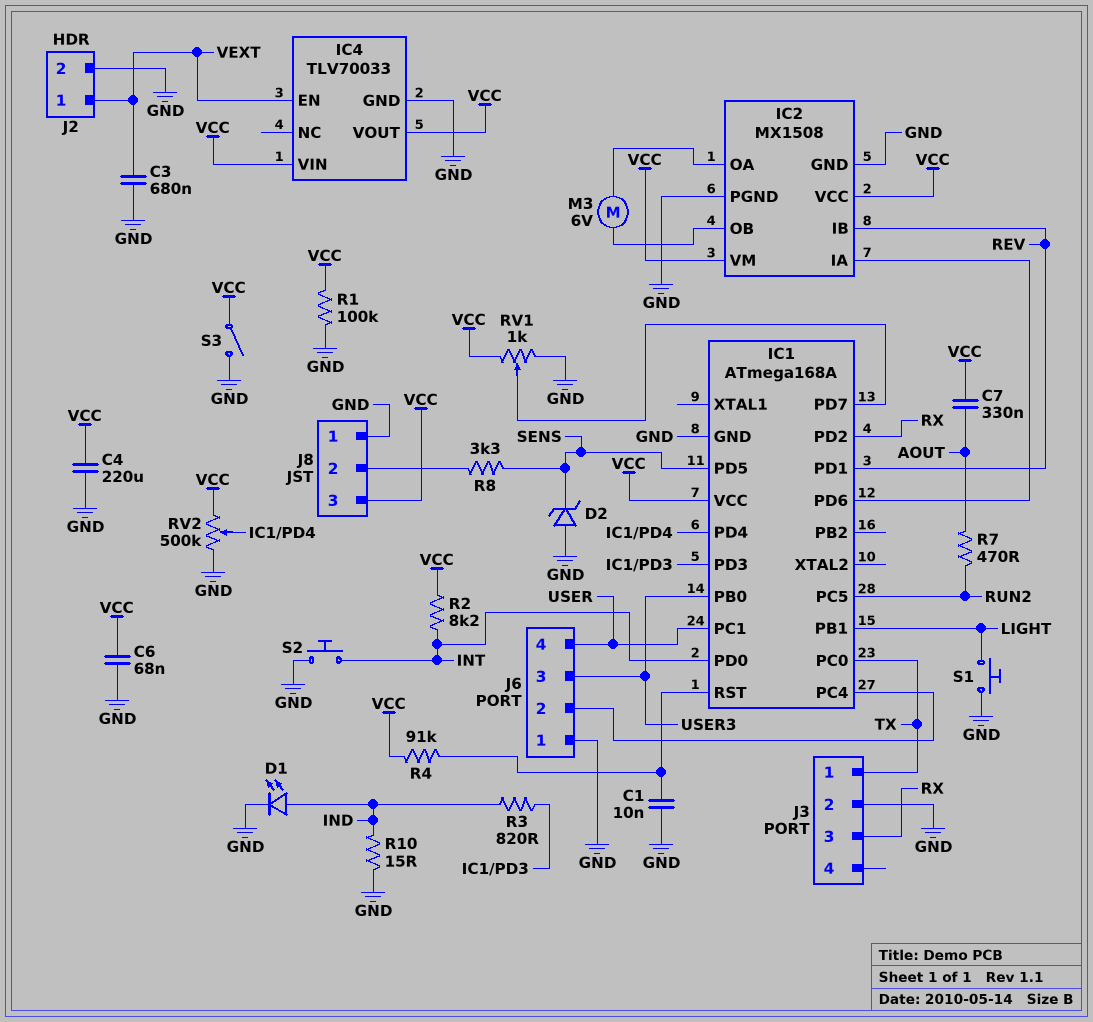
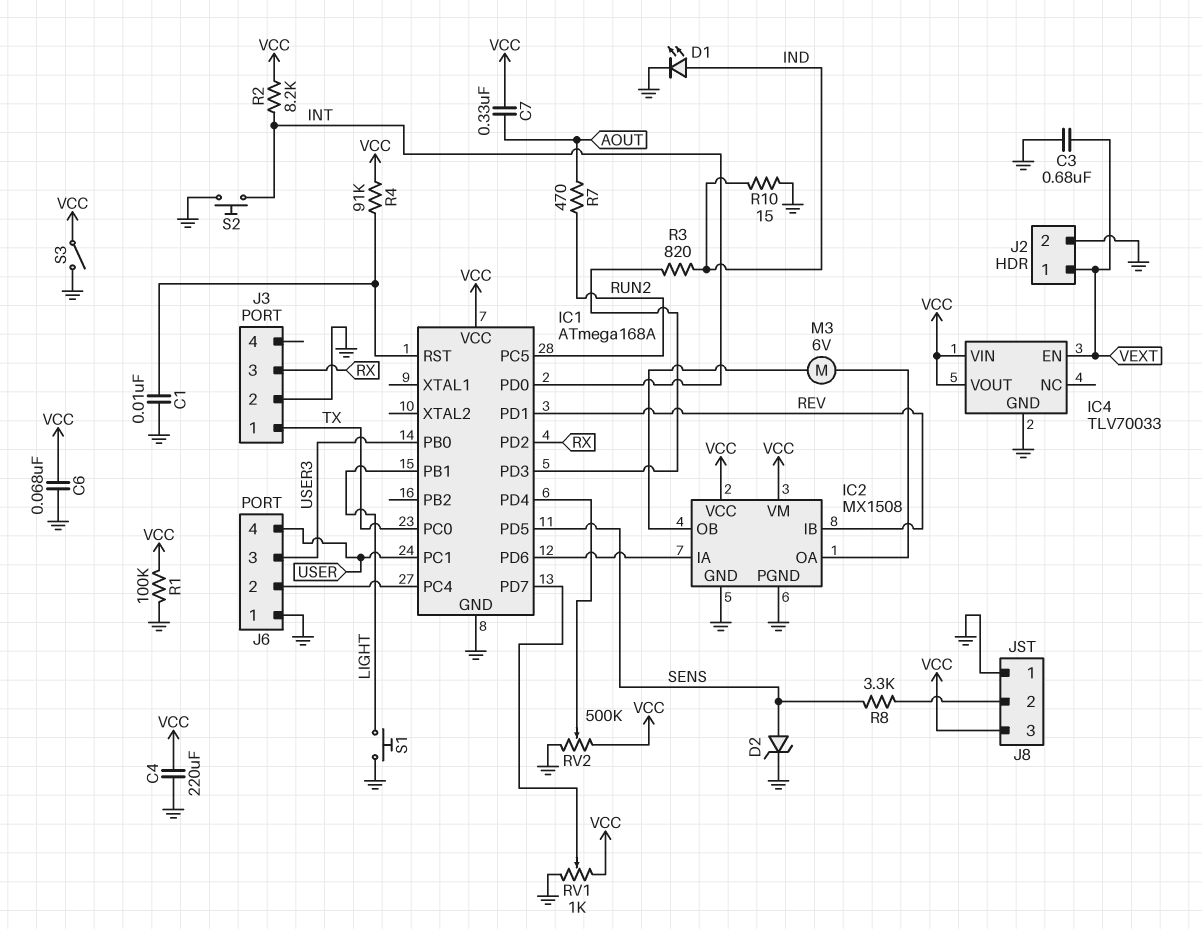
D2: zener (A GND, K SENS) -> zener (A SENS, K GND)

